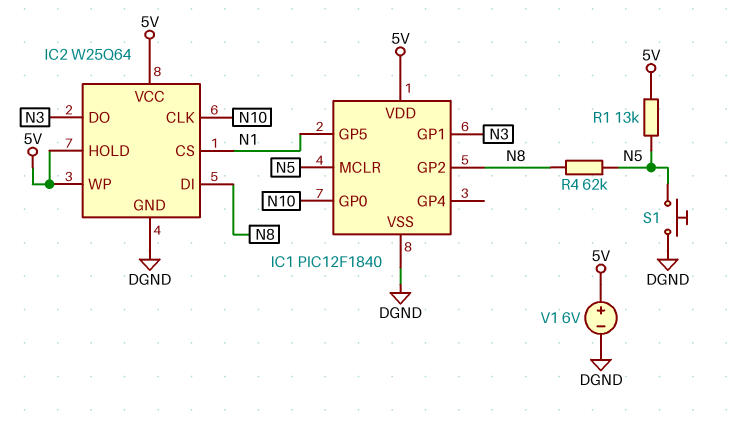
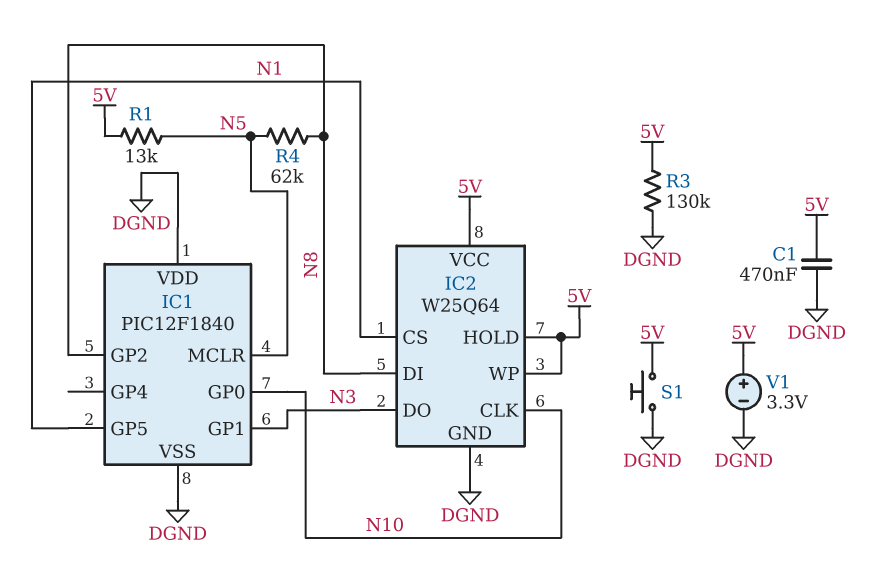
C1: none -> 470nF (5V, DGND)
IC1 pin VDD: 5V -> DGND
R3: none -> 130k (5V, DGND)
S1: button (DGND, N5) -> button (5V, DGND)
V1: 6V (plus 5V, minus DGND) -> 3.3V (plus 5V, minus DGND)

